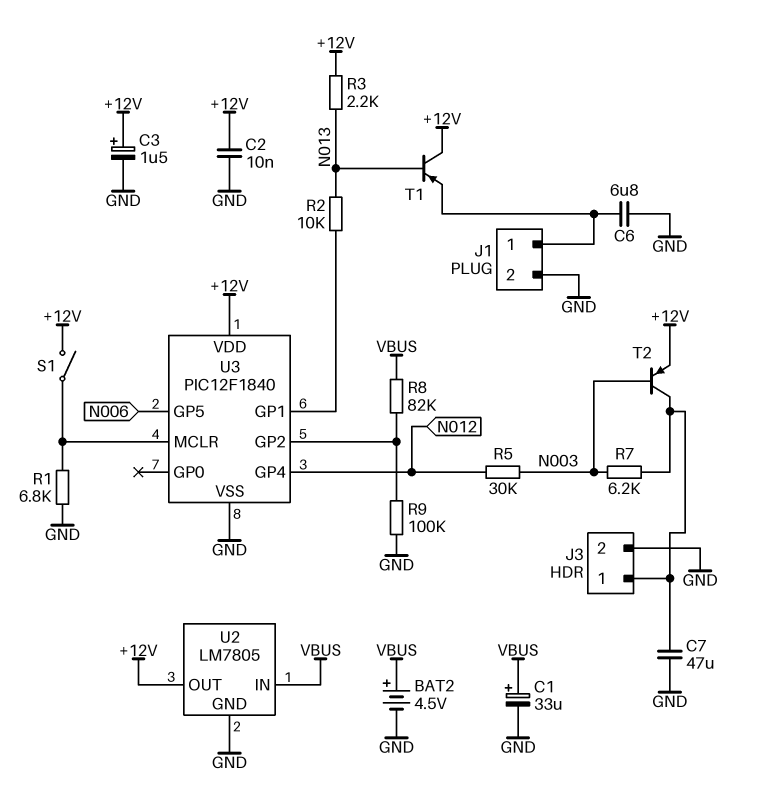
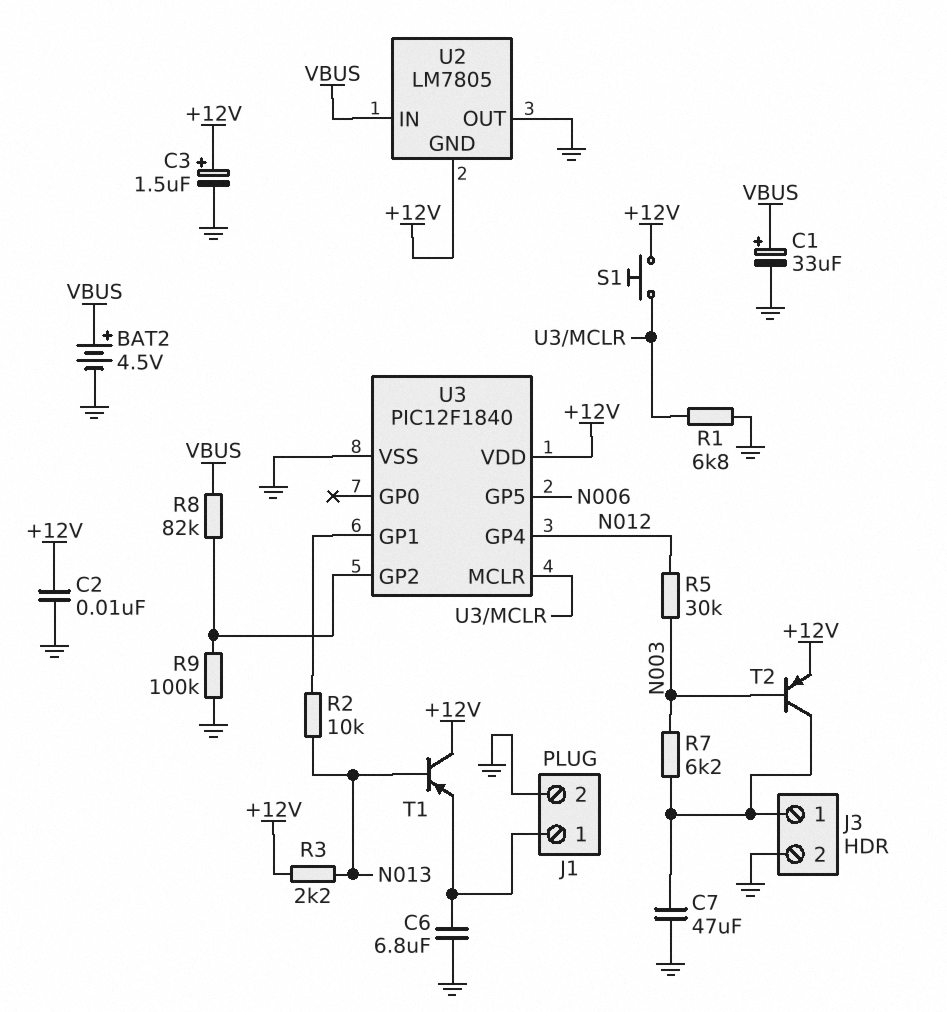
S1: switch (+12V, U3/MCLR) -> button (+12V, U3/MCLR)
U2 pin GND: GND -> +12V
U2 pin OUT: +12V -> GND

